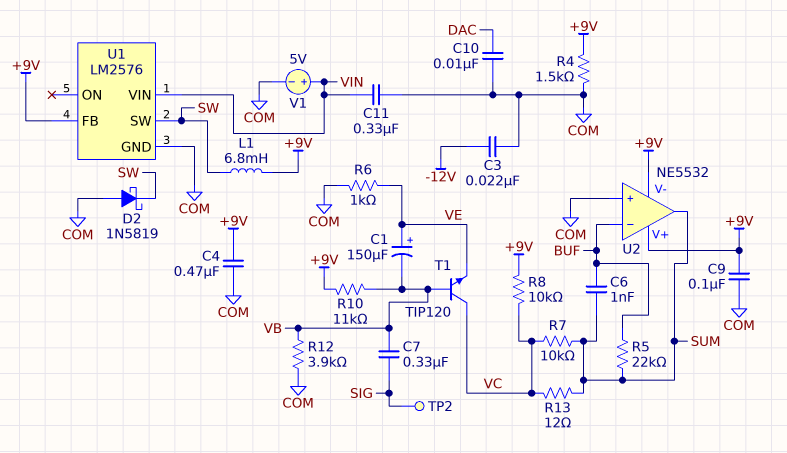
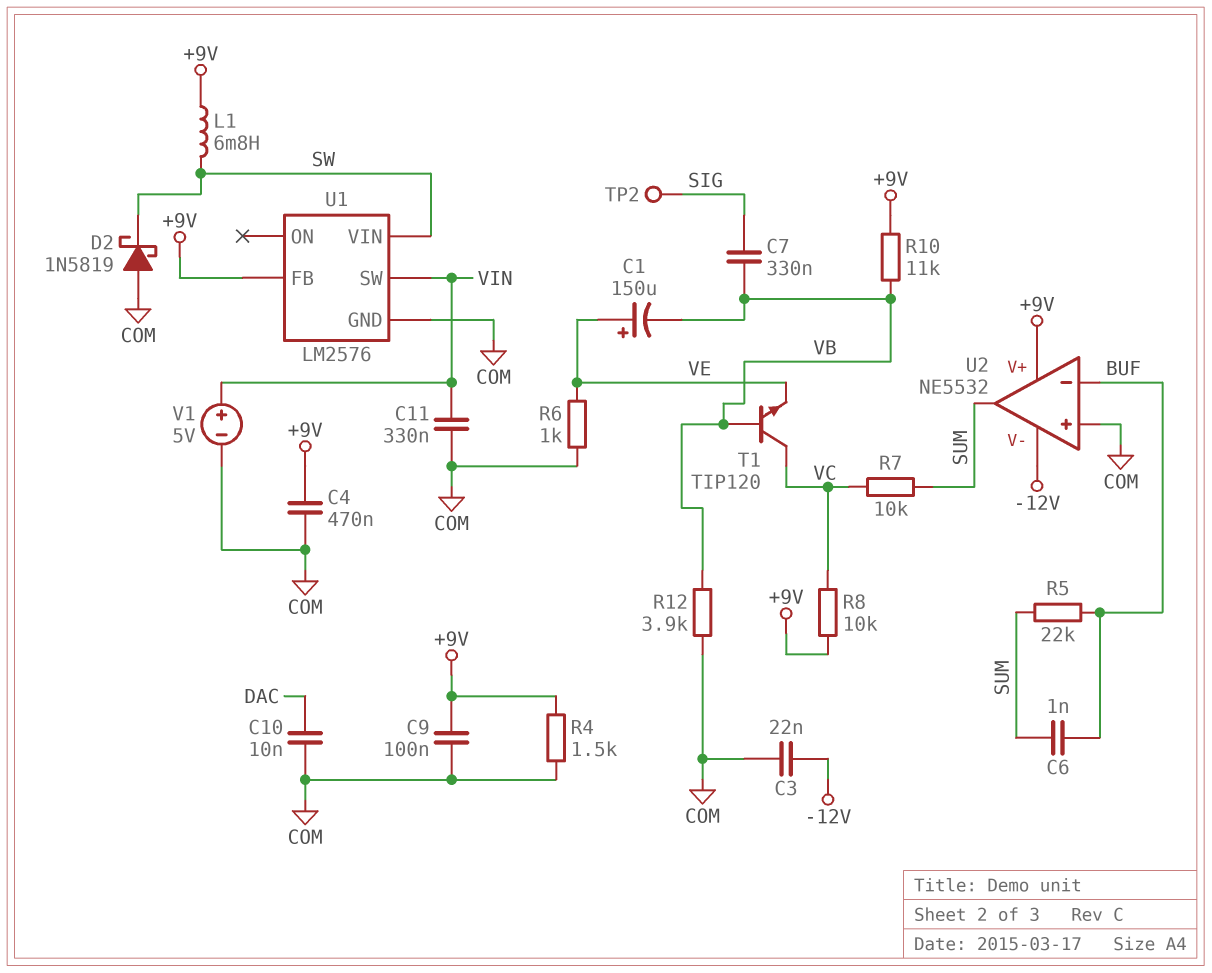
R13: 12 (SUM, VC) -> none
U1 pin SW: SW -> VIN
U1 pin VIN: VIN -> SW
U2 pin V-: +9V -> -12V

